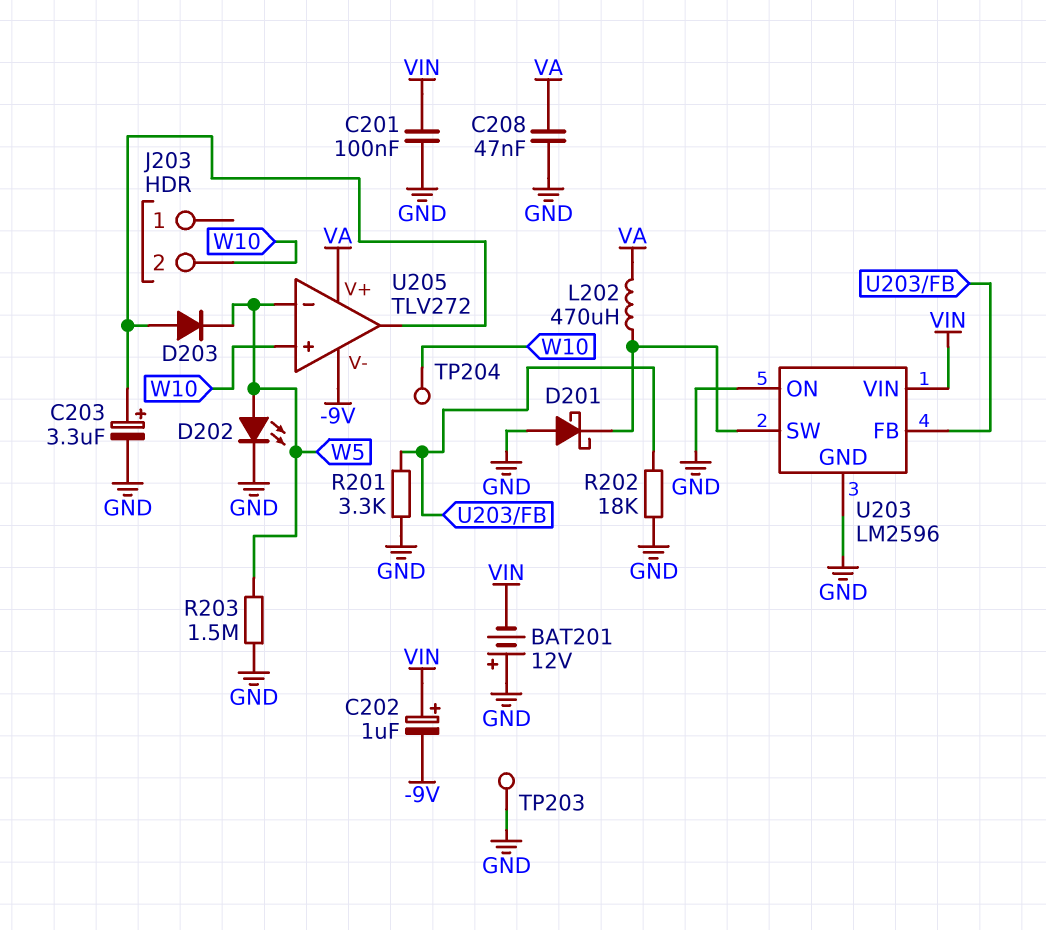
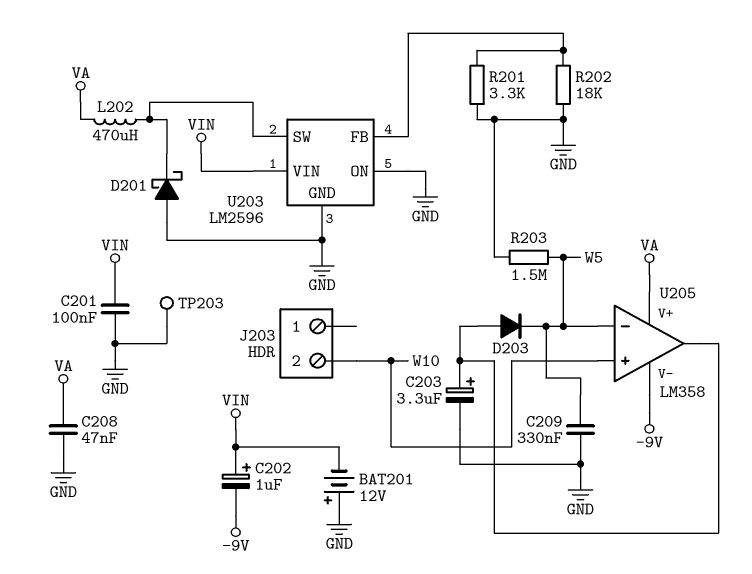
C209: none -> 330nF (GND, W5)
D202: LED (A W5, K GND) -> none
TP204: test point (W10) -> none
U205: TLV272 -> LM358

